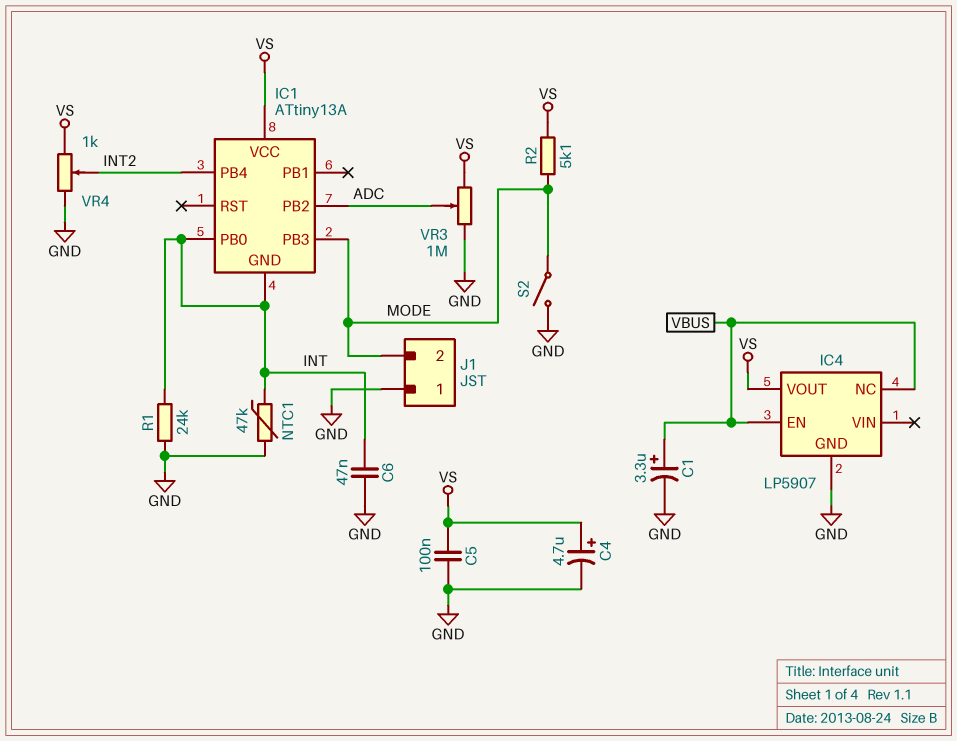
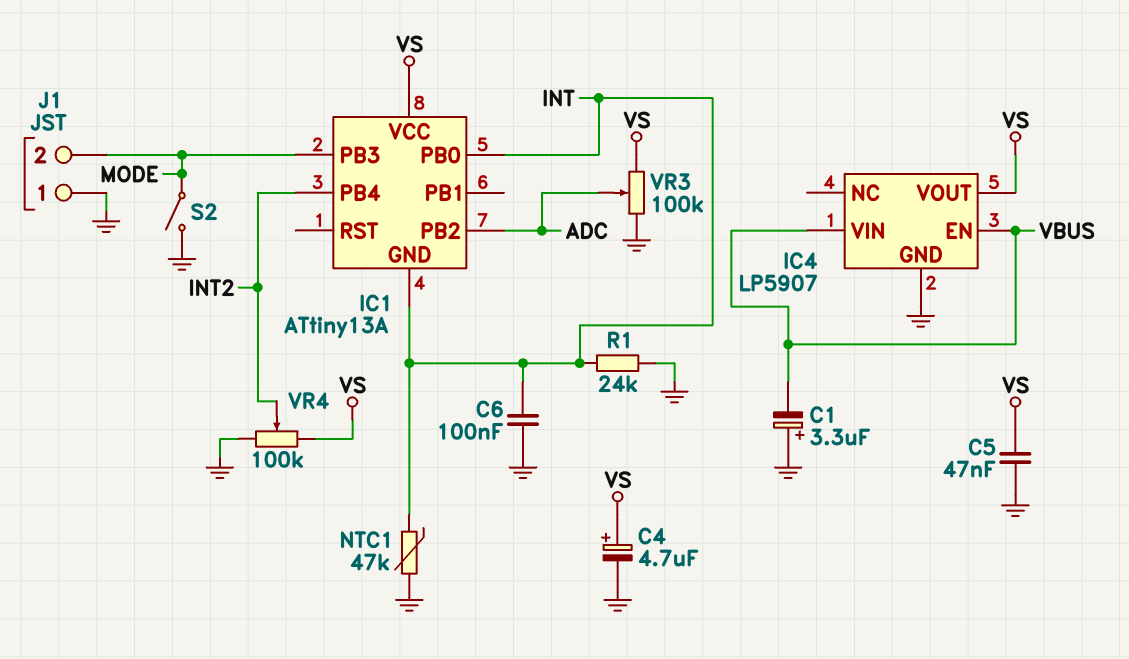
C1: 3.3uF (plus VBUS, minus GND) -> 3.3uF (plus GND, minus VBUS)
C5: 100nF (GND, VS) -> 47nF (GND, VS)
C6: 47nF (GND, INT) -> 100nF (GND, INT)
IC4 pin NC: VBUS -> none
IC4 pin VIN: none -> VBUS
R2: 5.1k (MODE, VS) -> none
VR3: 1M (GND, VS, wiper ADC) -> 100k (GND, VS, wiper ADC)
VR4: 1k (GND, VS, wiper INT2) -> 100k (GND, VS, wiper INT2)

